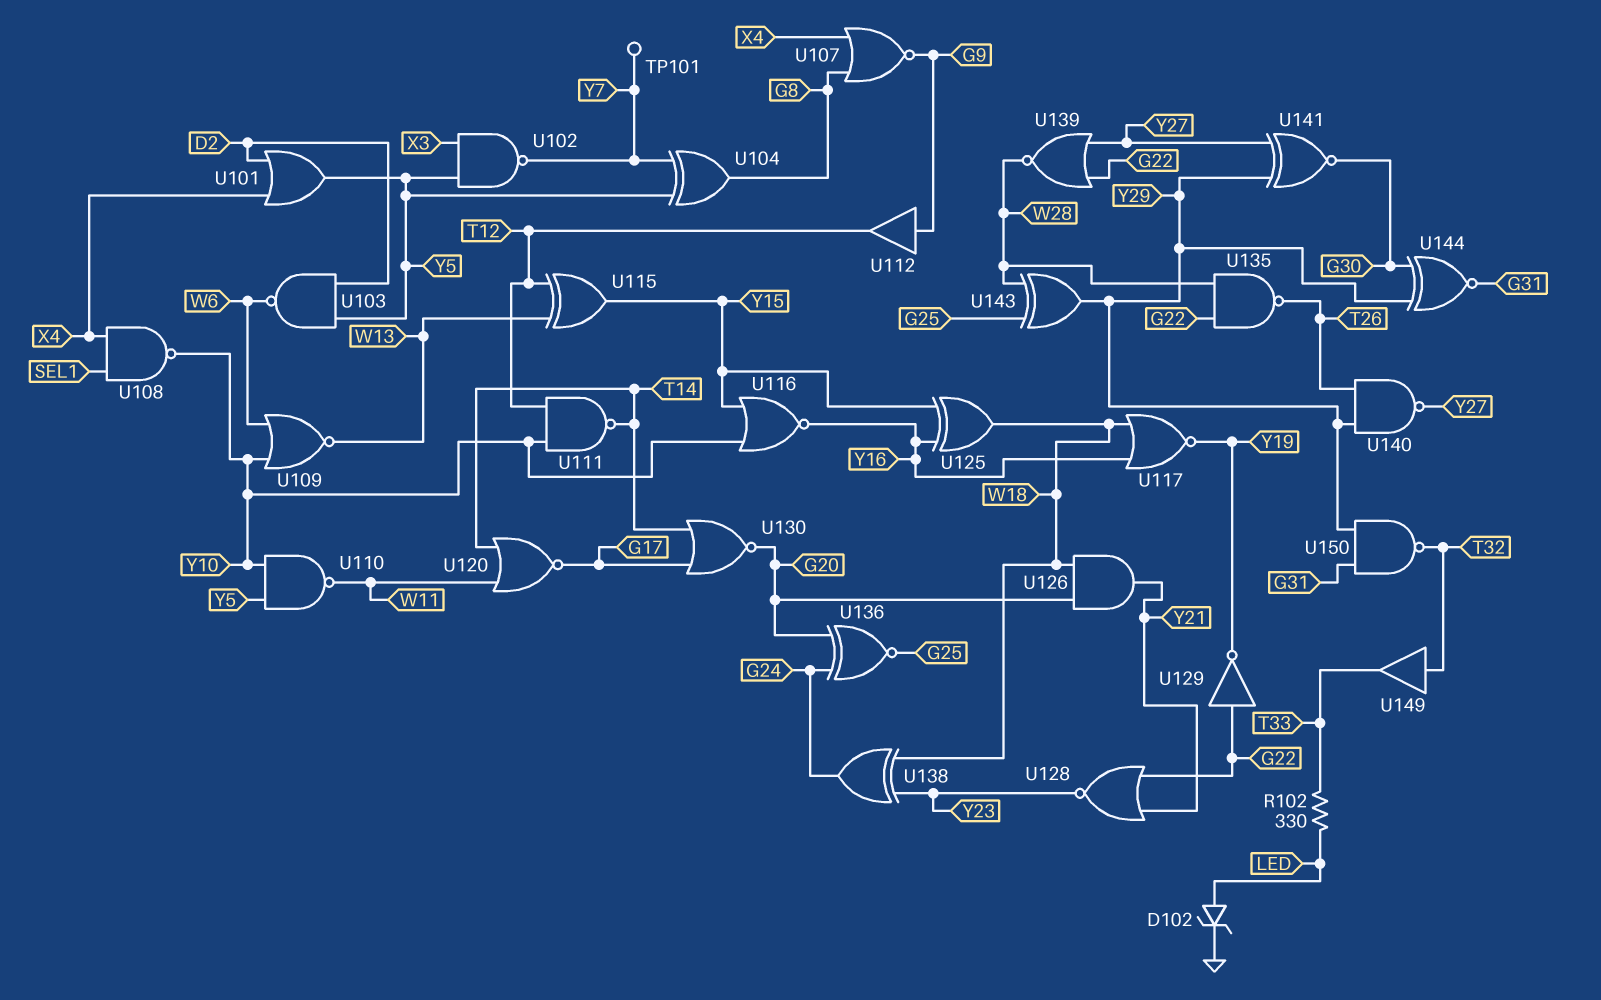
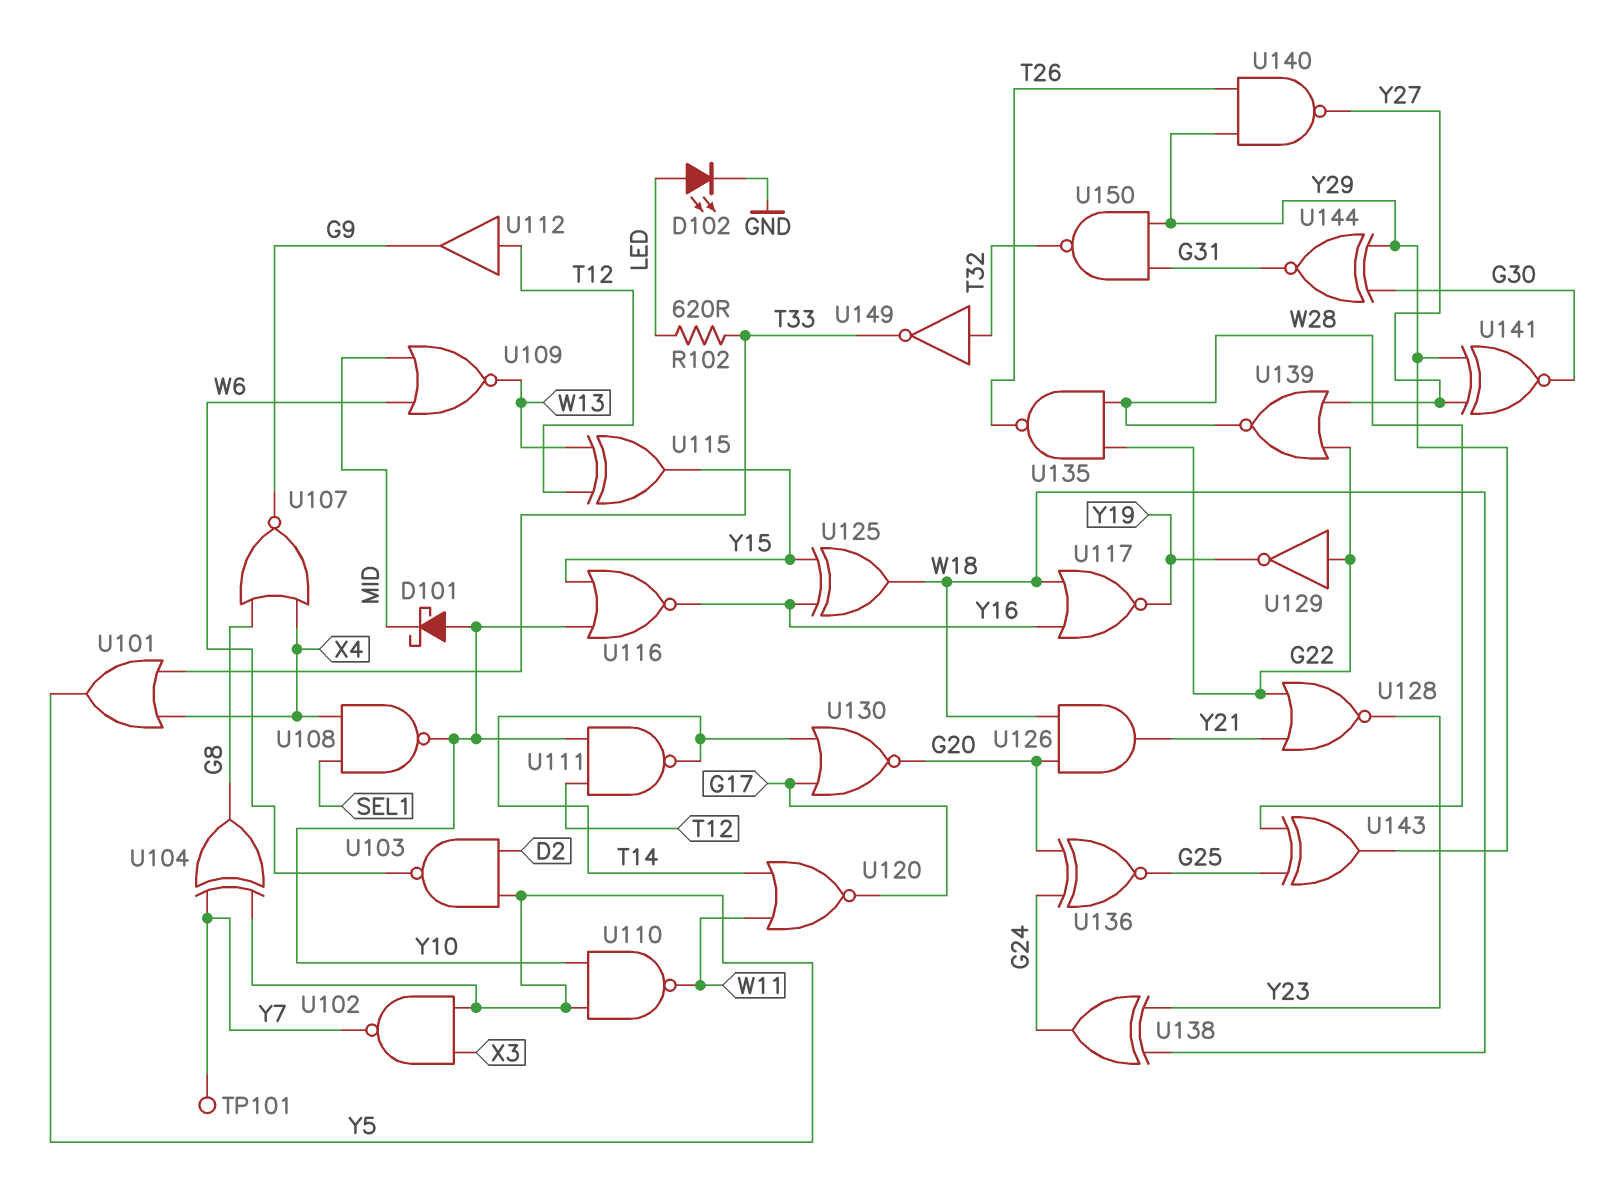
D101: none -> schottky (A Y10, K MID)
D102: zener (A LED, K GND) -> LED (A LED, K GND)
R102: 330 (LED, T33) -> 620 (LED, T33)
U101: OR (in D2, in X4, out Y5) -> OR (in T33, in X4, out Y5)
U109: NOR (in W6, in Y10, out W13) -> NOR (in MID, in W6, out W13)
U112: buffer (in G9, out T12) -> buffer (in T12, out G9)
U149: buffer (in T32, out T33) -> NOT (in T32, out T33)

